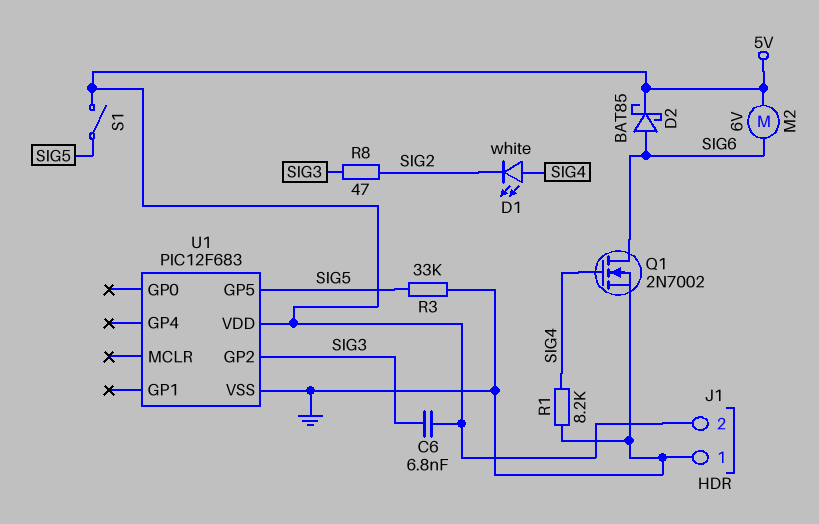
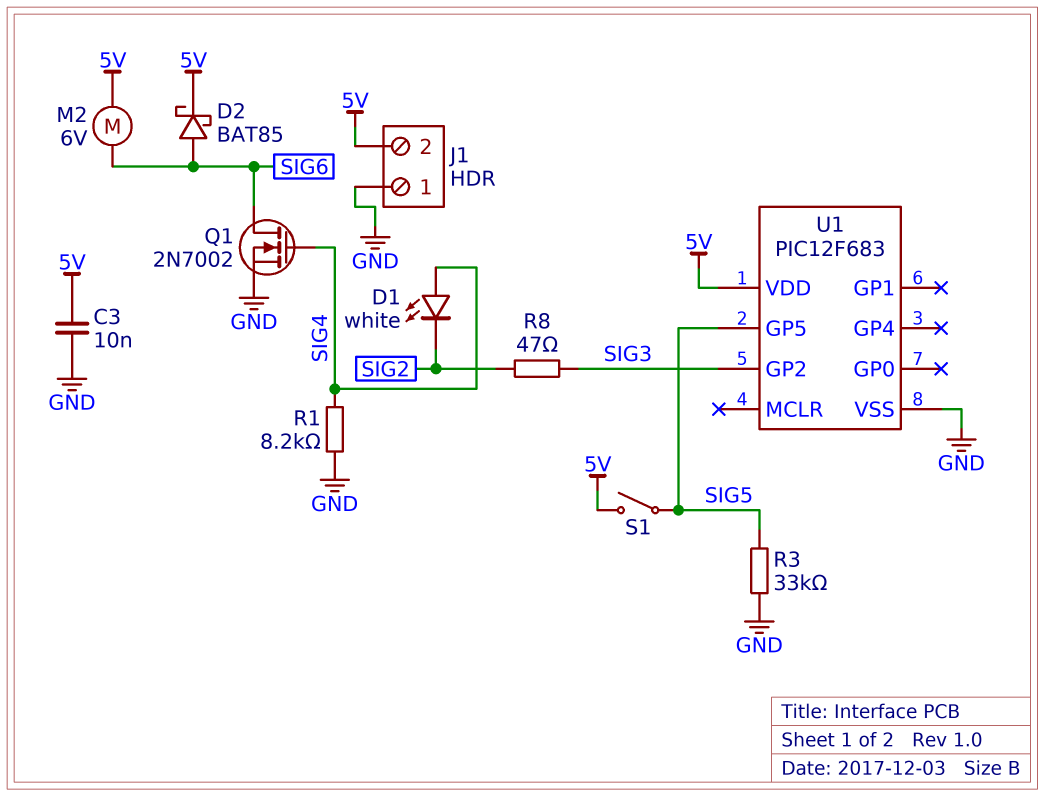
C3: none -> 10nF (5V, GND)
C6: 6.8nF (5V, SIG3) -> none

